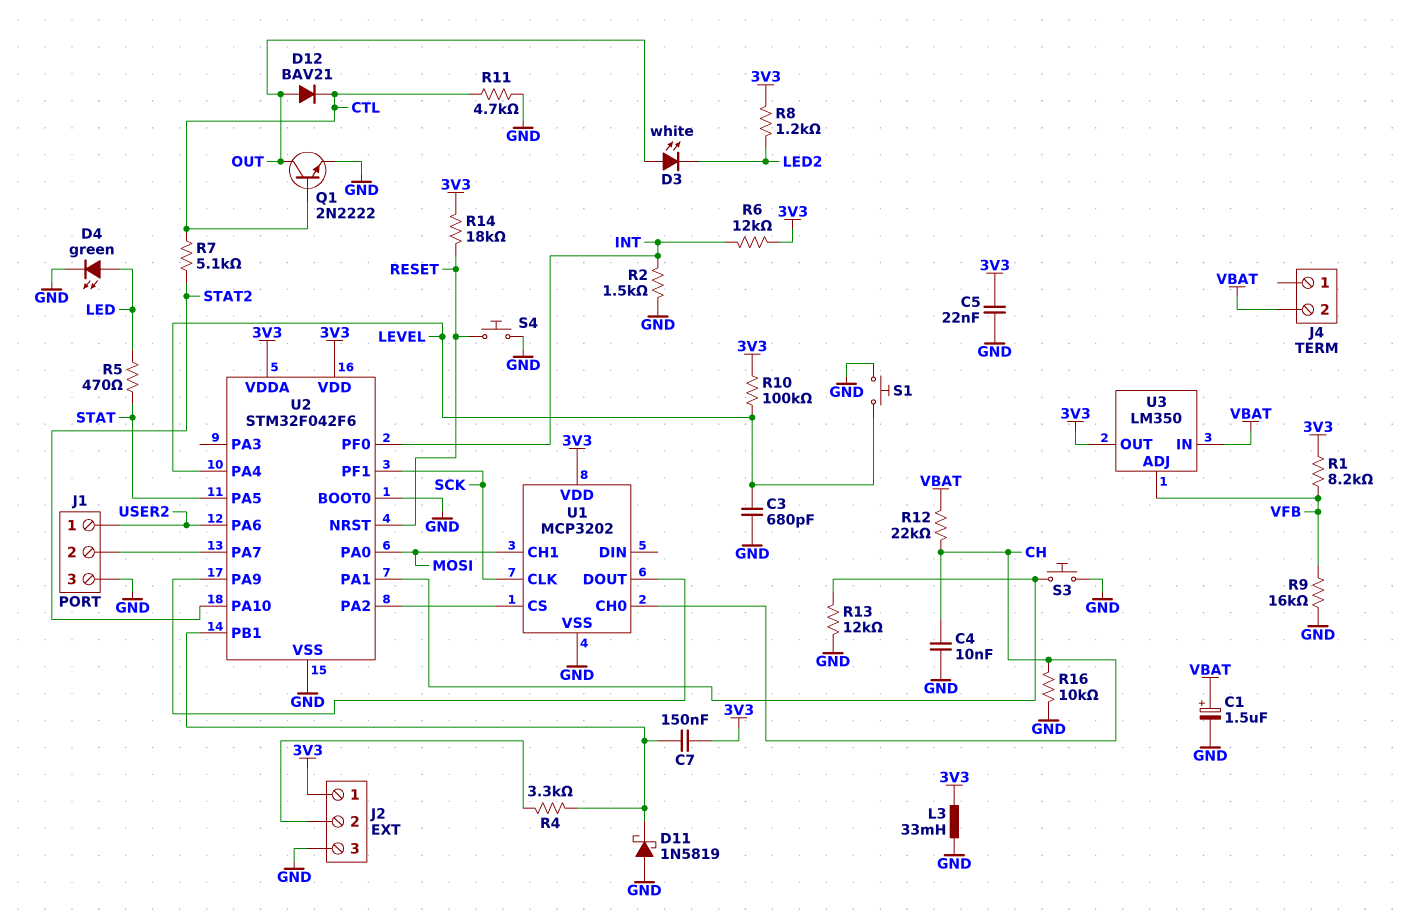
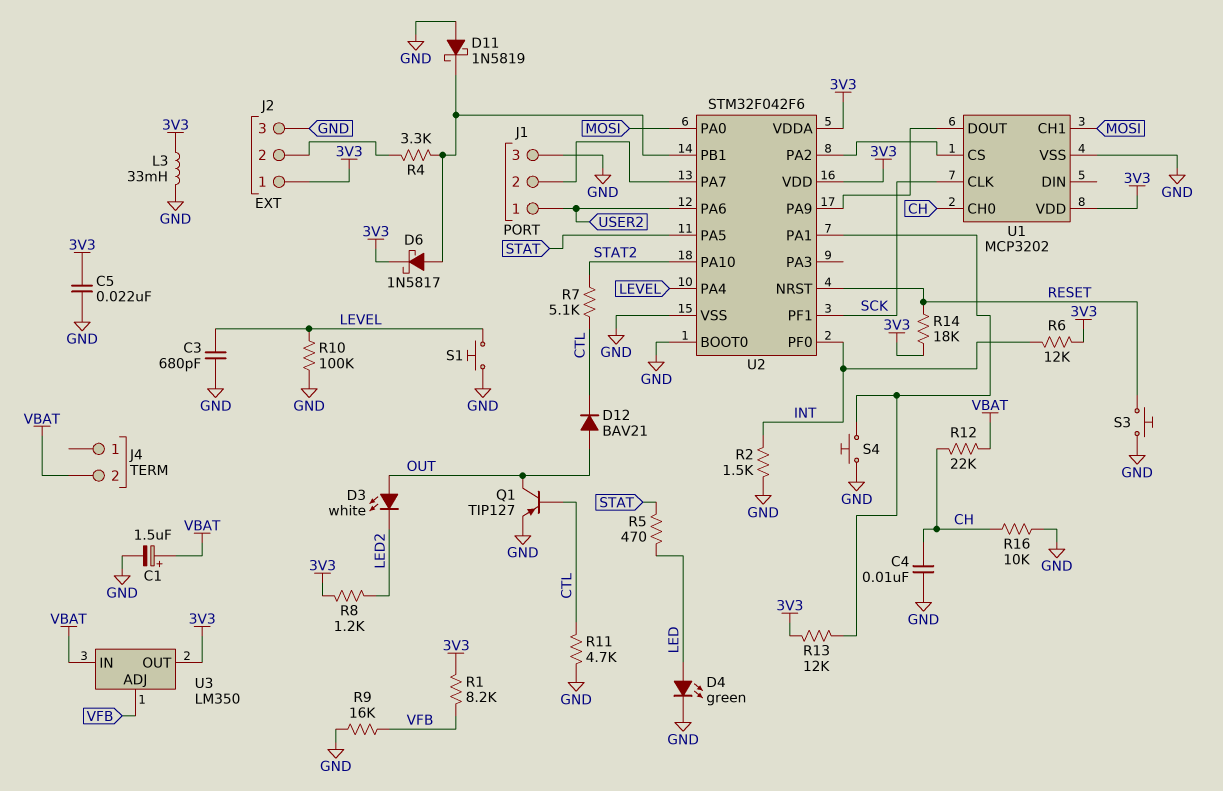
C7: 150nF (3V3, U2/PB1) -> none
D6: none -> schottky 1N5817 (A U2/PB1, K 3V3)
Q1: NPN 2N2222 (B CTL, C OUT, E GND) -> PNP TIP127 (B CTL, C OUT, E GND)
R10: 100k (3V3, LEVEL) -> 100k (GND, LEVEL)
R13: 12k (GND, U2/PA1) -> 12k (3V3, U2/PA1)
S3: button (GND, U2/PA1) -> button (GND, RESET)
S4: button (GND, RESET) -> button (GND, U2/PA1)

